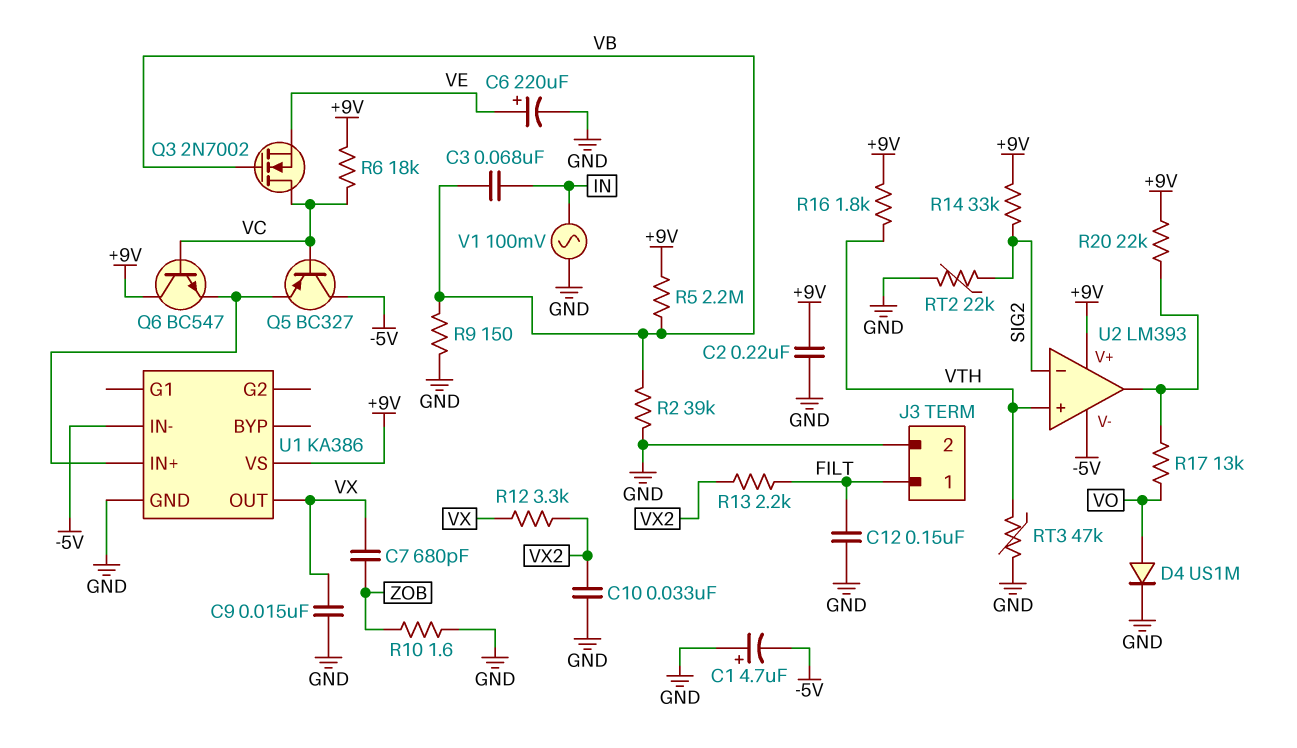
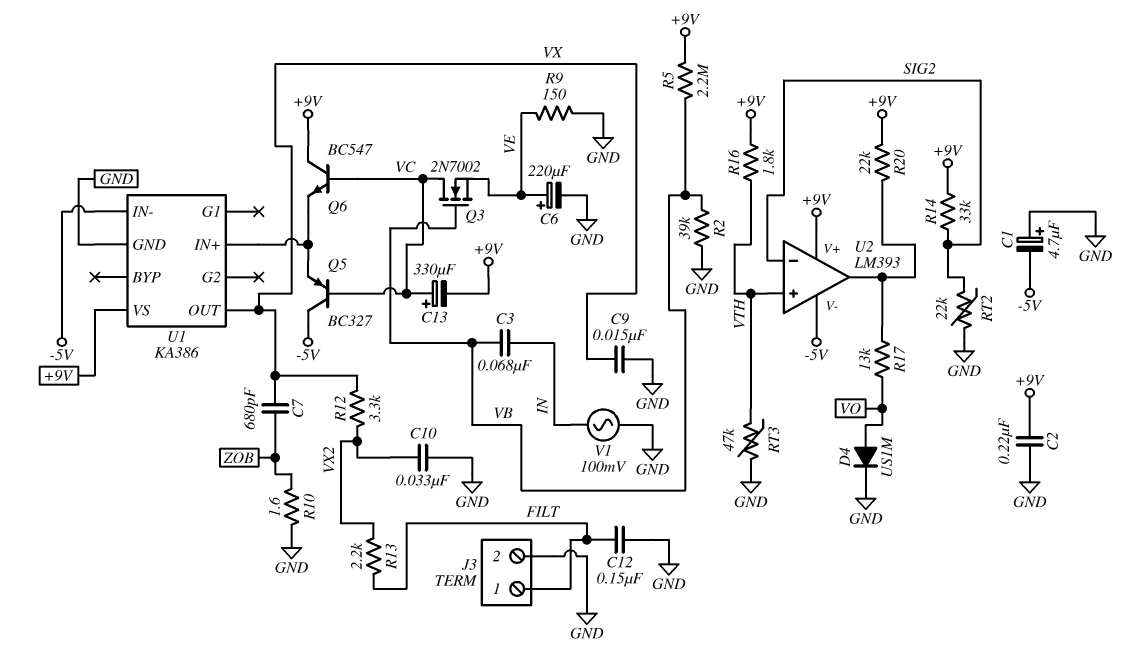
C13: none -> 330uF (plus VC, minus +9V)
R6: 18k (+9V, VC) -> none
R9: 150 (GND, VB) -> 150 (GND, VE)

